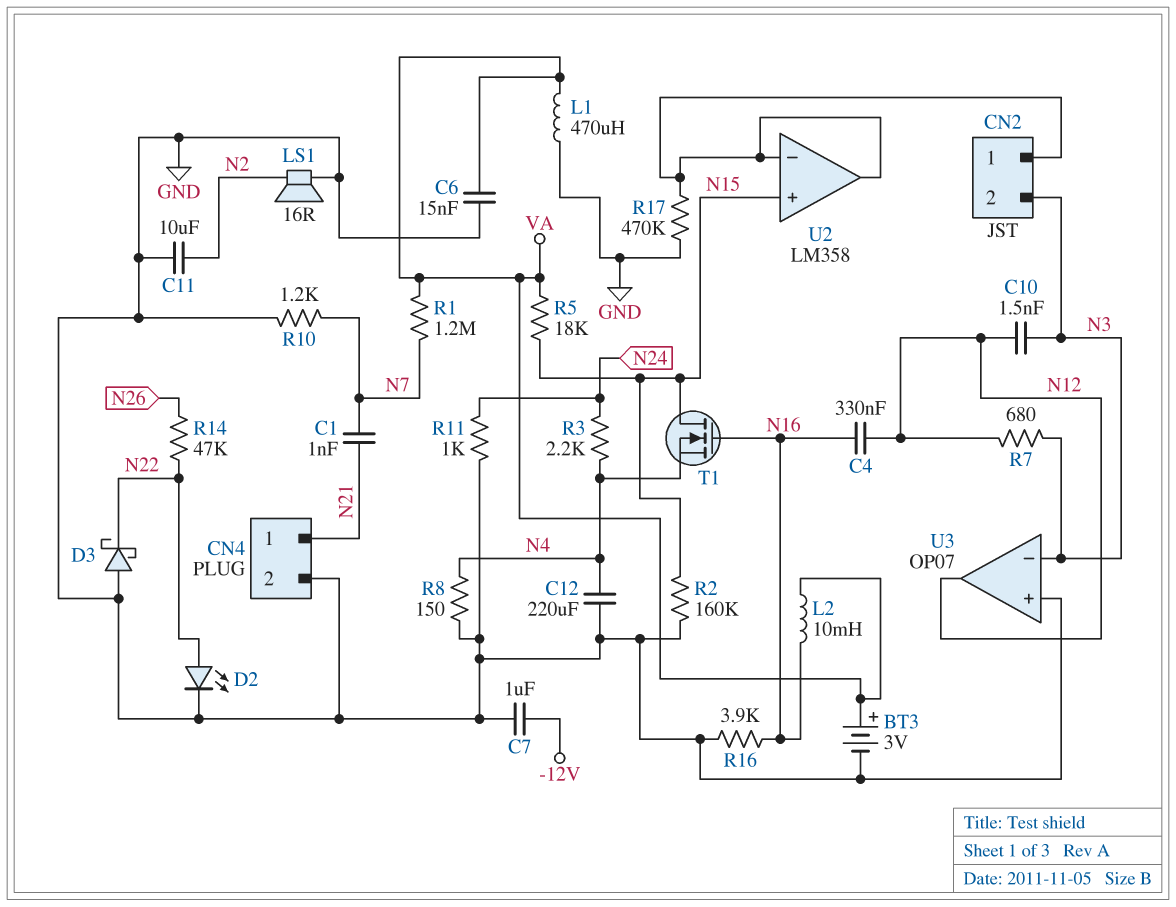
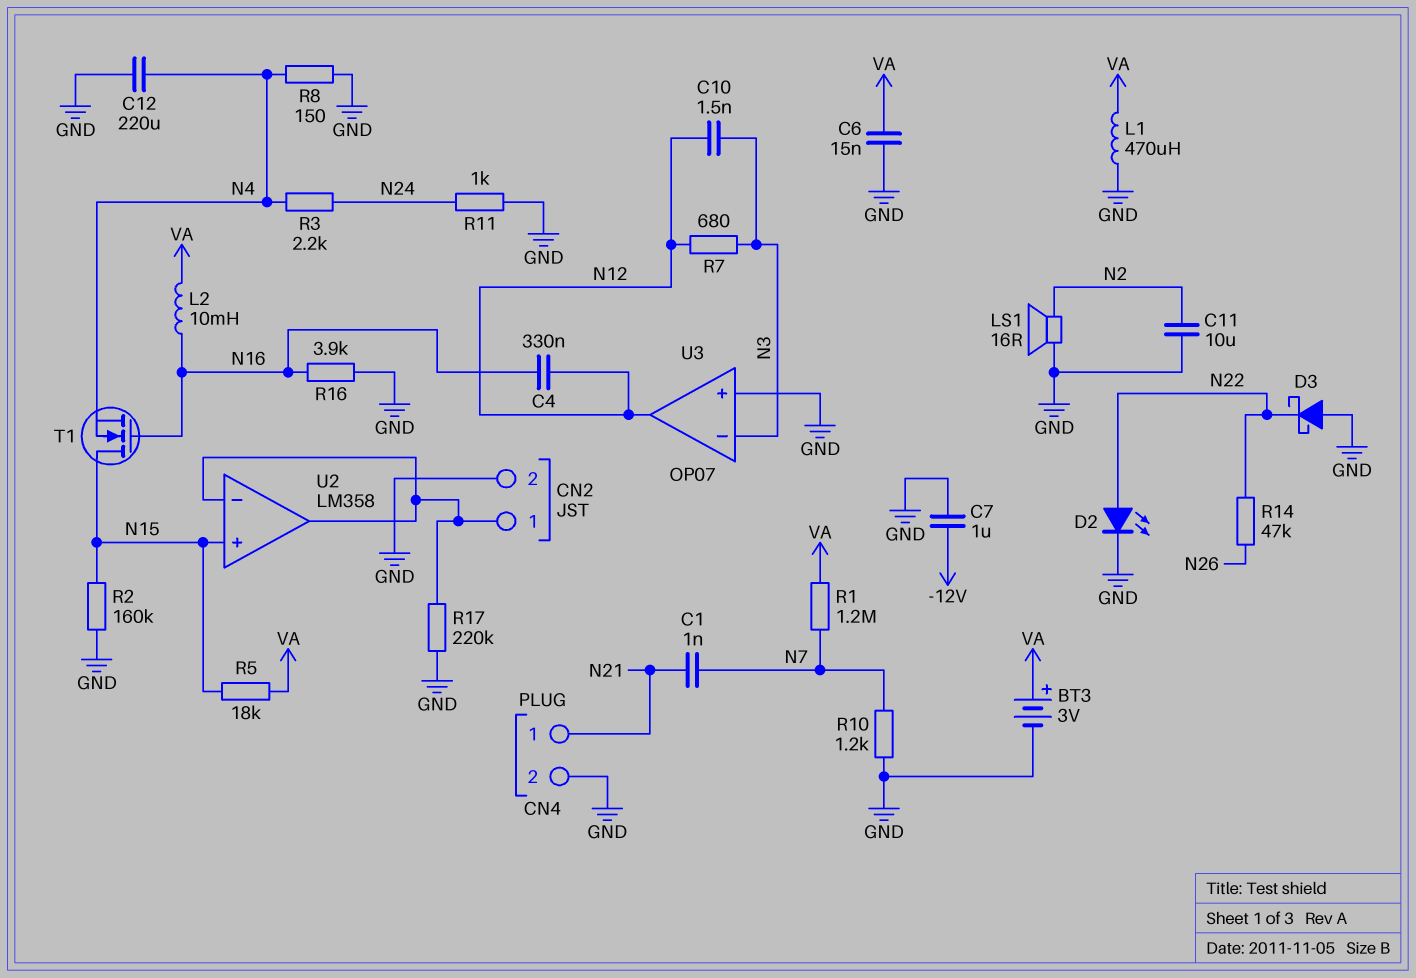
CN2 pin 2: N3 -> GND
R17: 470k (CN2/1, GND) -> 220k (CN2/1, GND)

